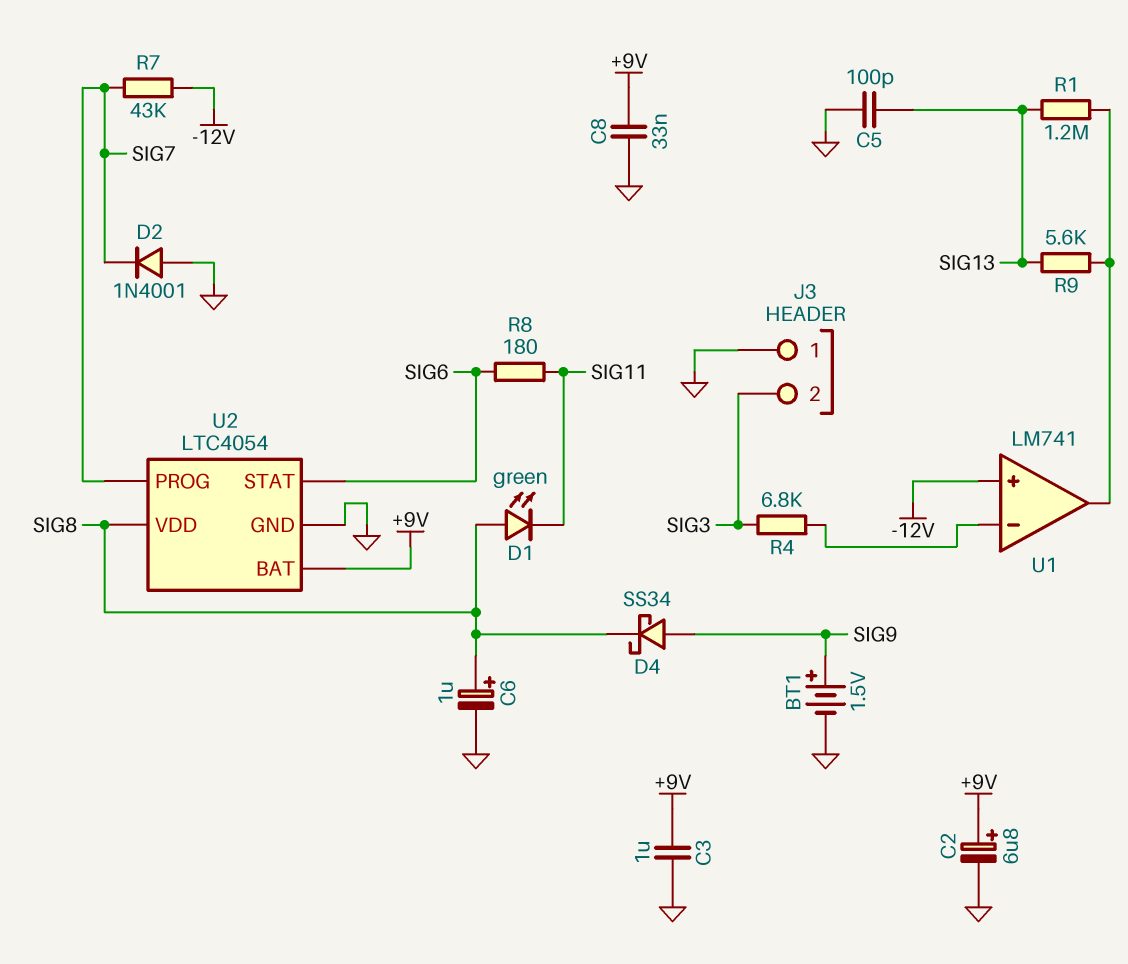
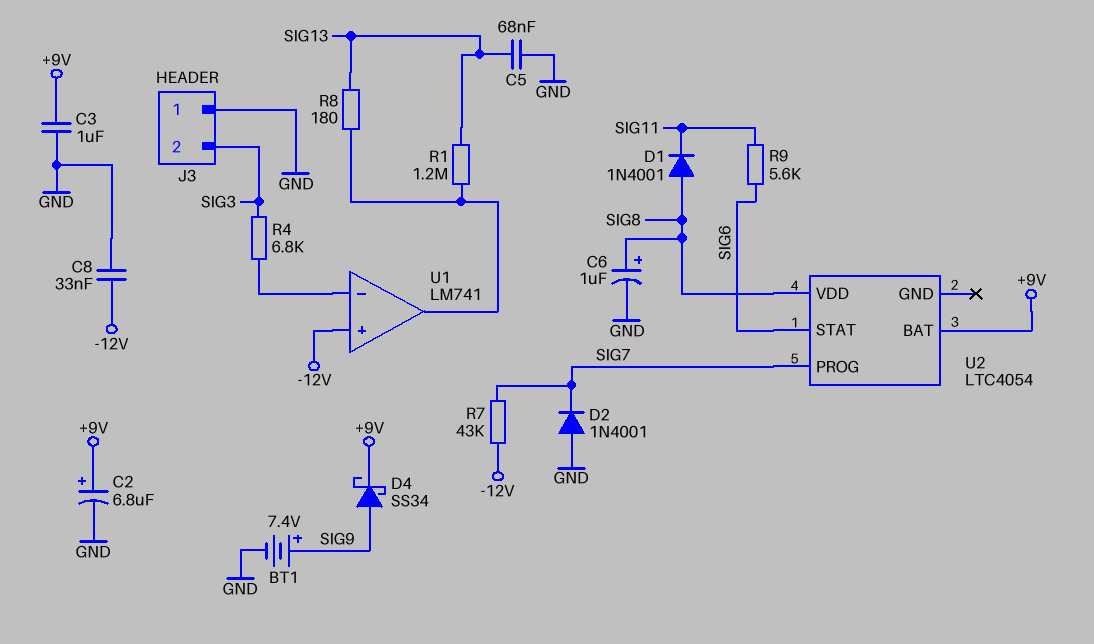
BT1: 1.5V (plus SIG9, minus GND) -> 7.4V (plus SIG9, minus GND)
C5: 100pF (GND, SIG13) -> 68nF (GND, SIG13)
C8: 33nF (+9V, GND) -> 33nF (-12V, GND)
D1: LED green (A SIG8, K SIG11) -> diode 1N4001 (A SIG8, K SIG11)
D4: schottky SS34 (A SIG9, K SIG8) -> schottky SS34 (A SIG9, K +9V)
R8: 180 (SIG6, SIG11) -> 180 (SIG13, U1/out)
R9: 5.6k (SIG13, U1/out) -> 5.6k (SIG6, SIG11)
U2 pin GND: GND -> none

